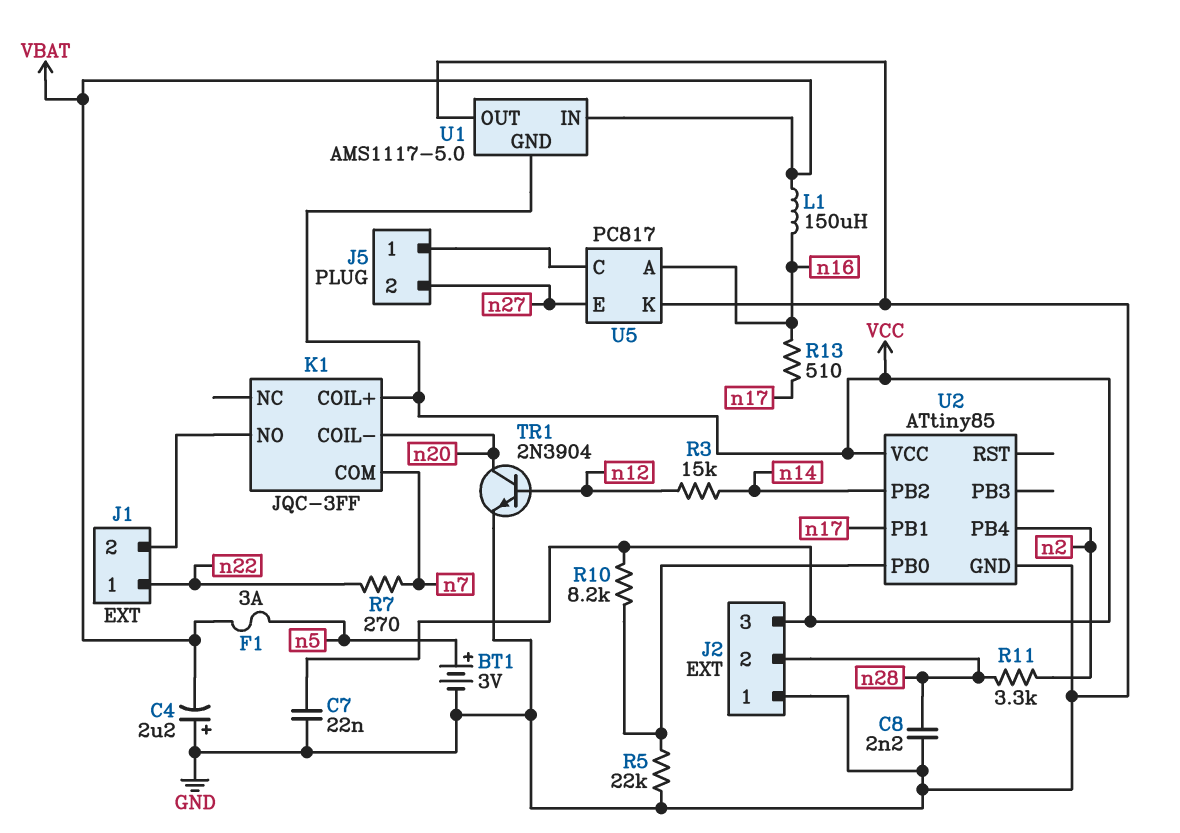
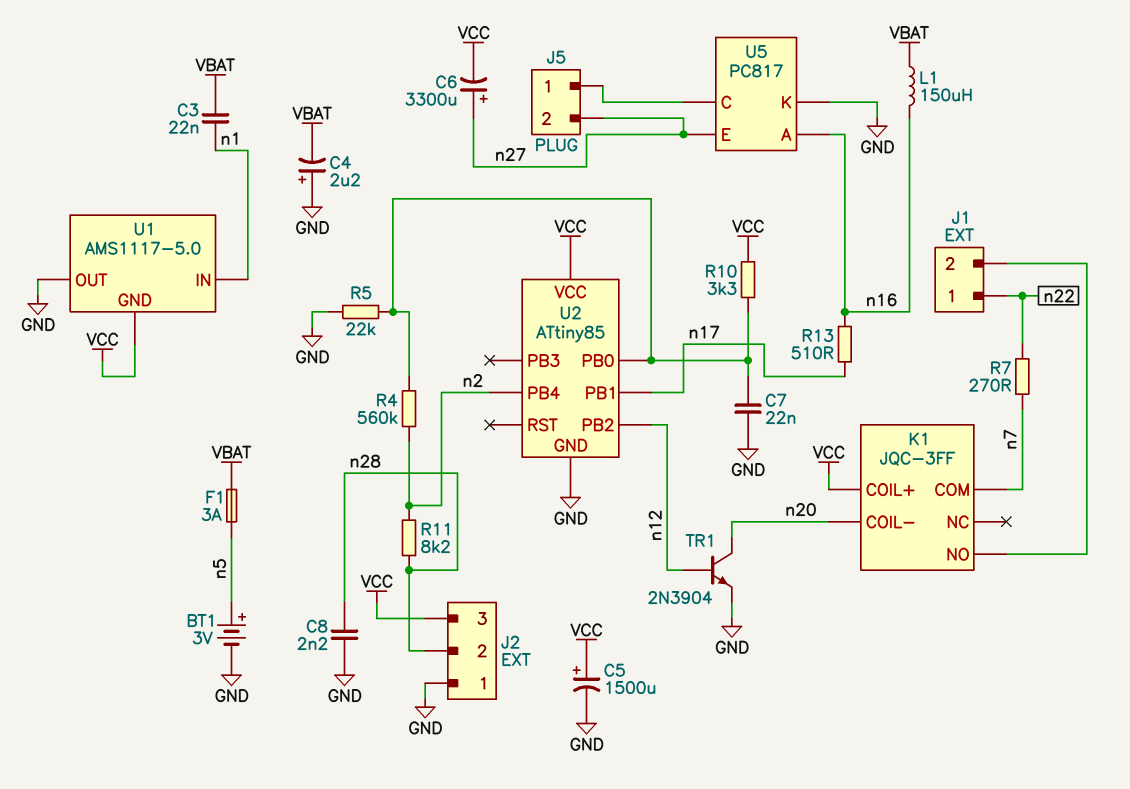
C3: none -> 22nF (VBAT, n1)
C5: none -> 1500uF (plus VCC, minus GND)
C6: none -> 3300uF (plus n27, minus VCC)
C7: 22nF (GND, VCC) -> 22nF (GND, U2/PB0)
R3: 15k (n12, n14) -> none
R4: none -> 560k (U2/PB0, n2)
R10: 8.2k (U2/PB0, VCC) -> 3.3k (U2/PB0, VCC)
R11: 3.3k (n2, n28) -> 8.2k (n2, n28)
U1 pin IN: VBAT -> n1
U2 pin PB2: n14 -> n12

